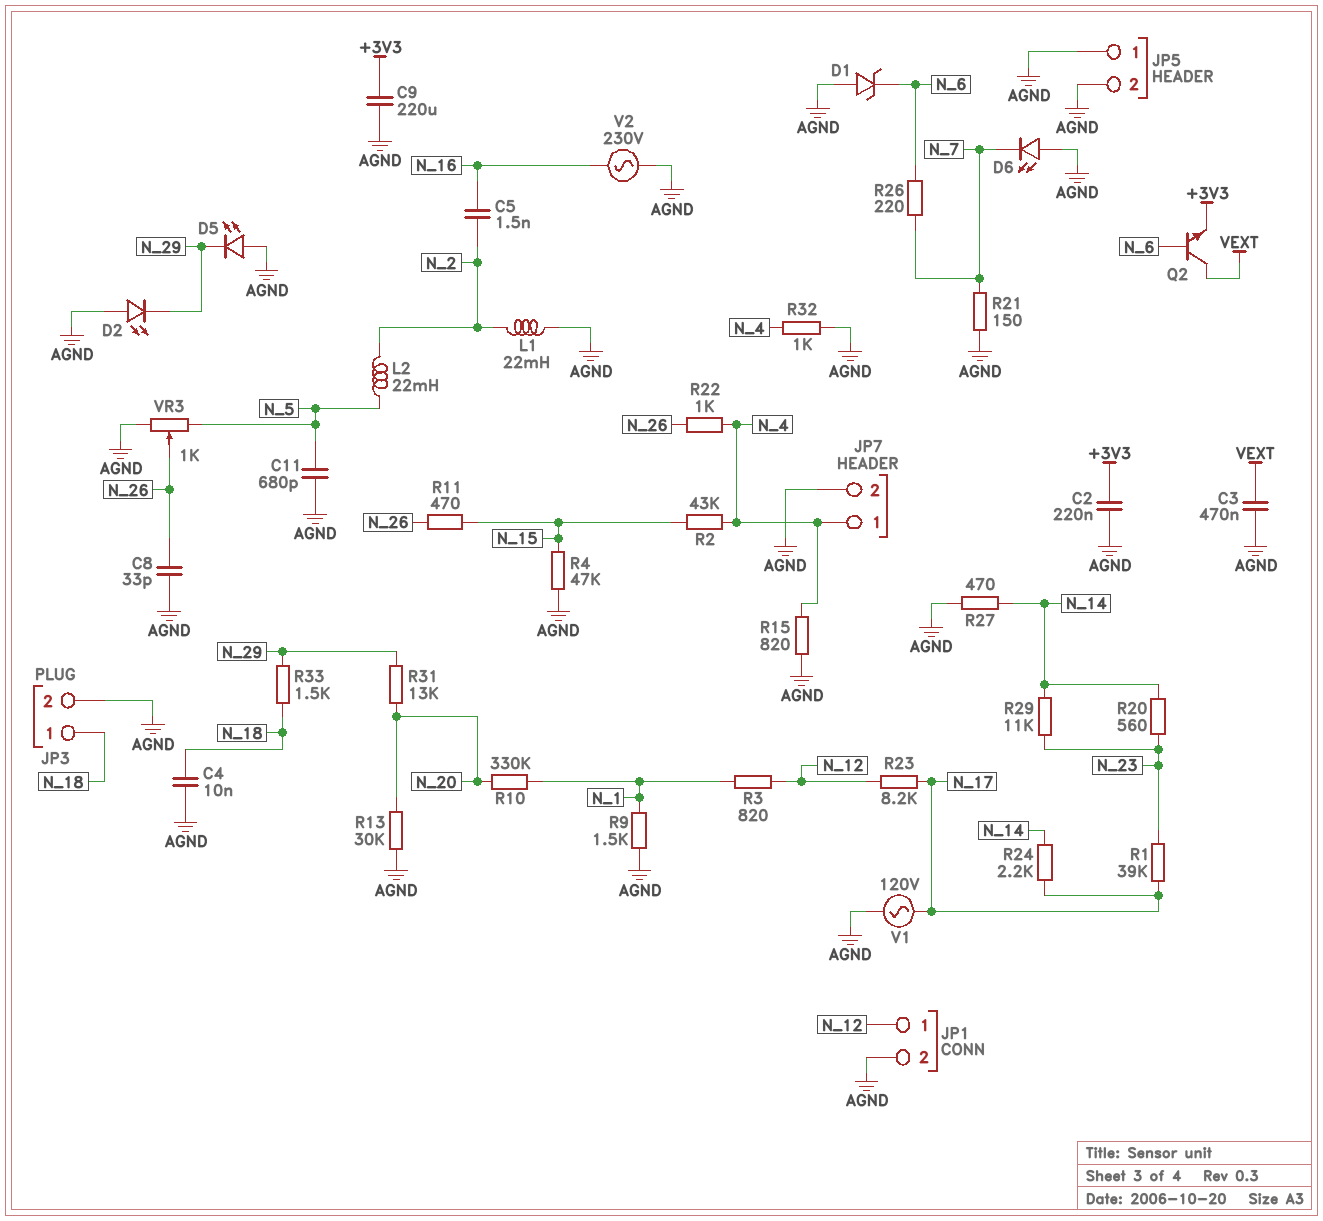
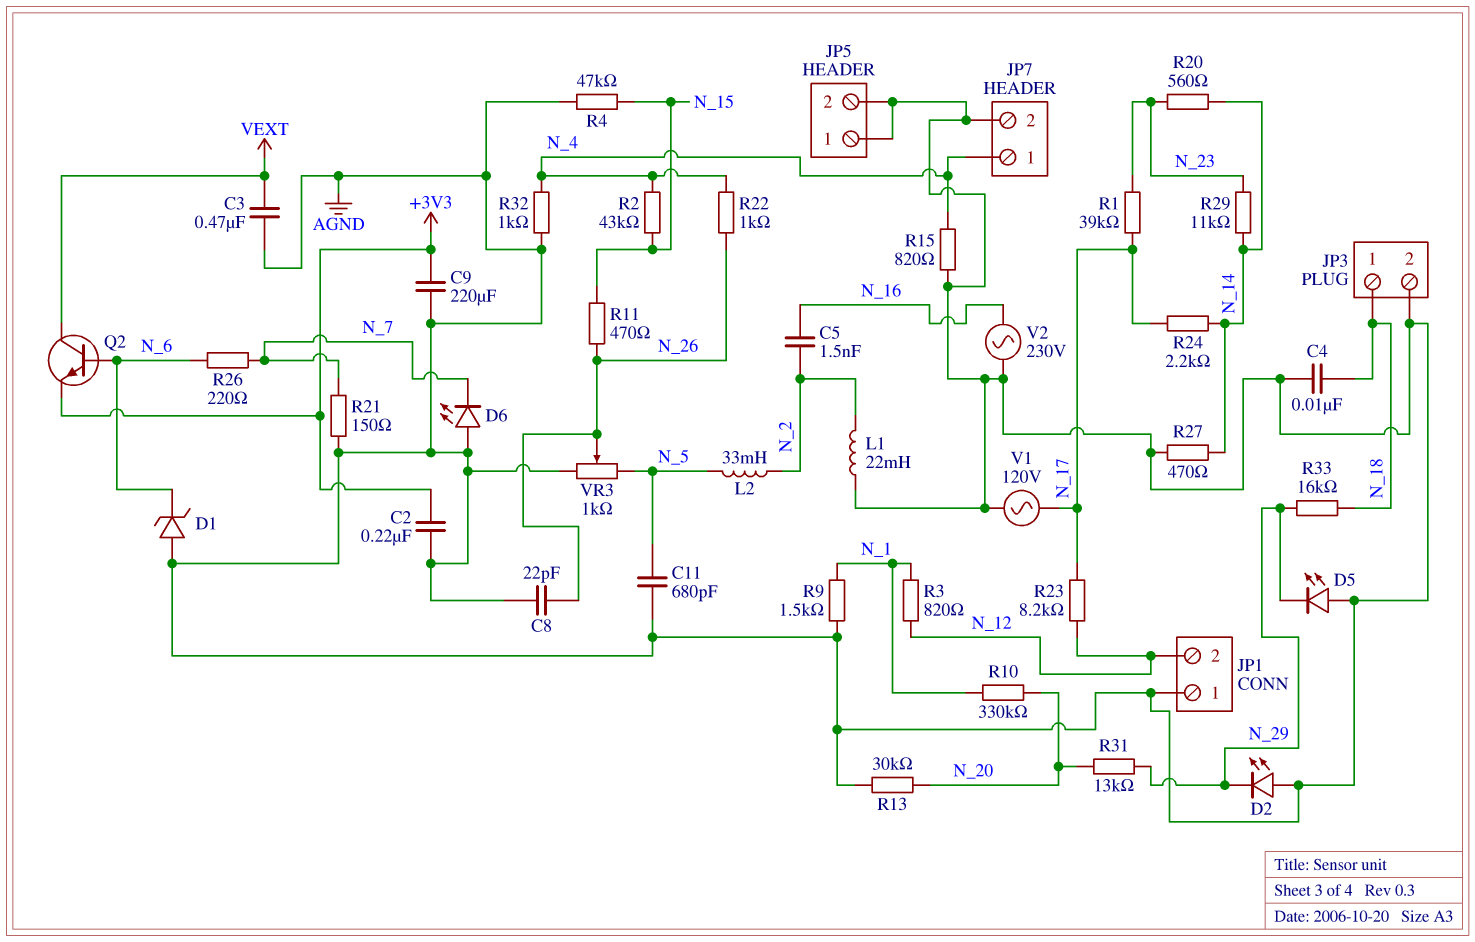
C8: 33pF (AGND, N_26) -> 22pF (AGND, N_26)
JP1 pin 1: N_12 -> AGND
JP1 pin 2: AGND -> N_12
L2: 22mH (N_2, N_5) -> 33mH (N_2, N_5)
R33: 1.5k (N_18, N_29) -> 16k (N_18, N_29)

